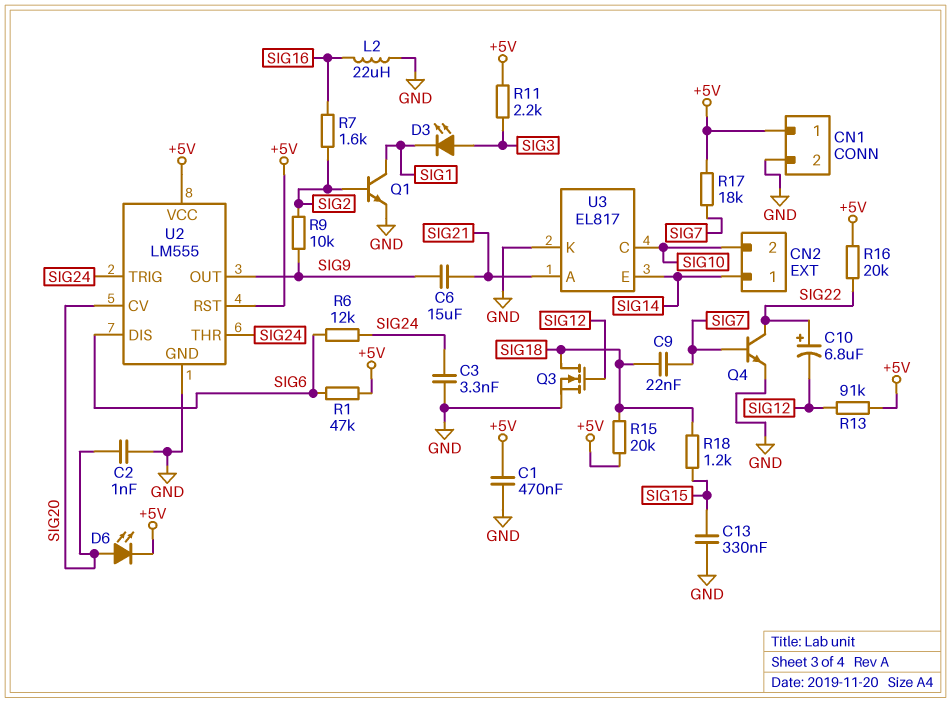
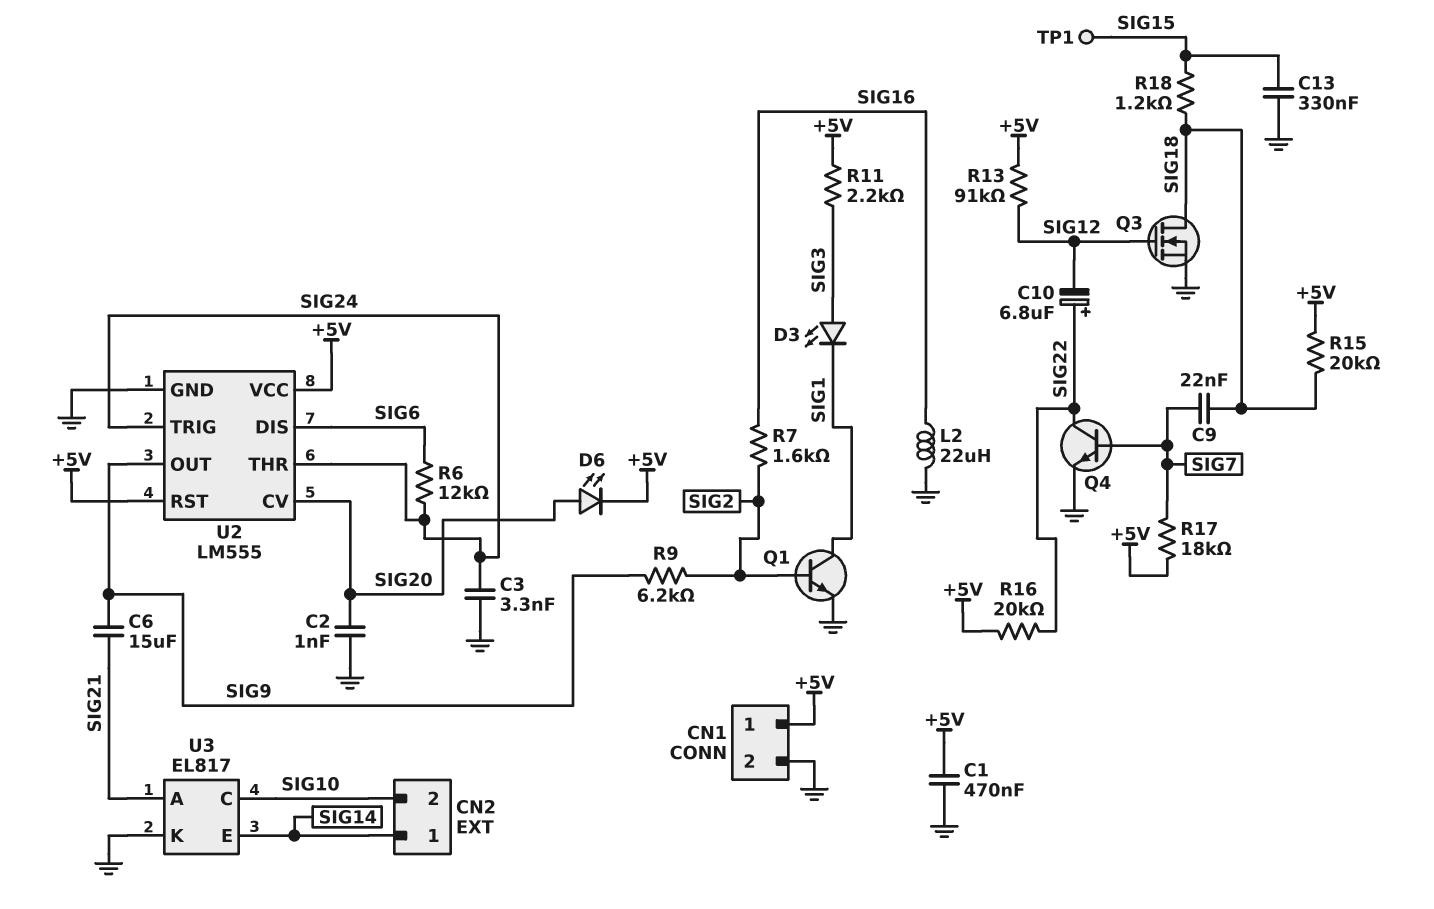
R1: 47k (+5V, SIG6) -> none
R9: 10k (SIG2, SIG9) -> 6.2k (SIG2, SIG9)
TP1: none -> test point (SIG15)

